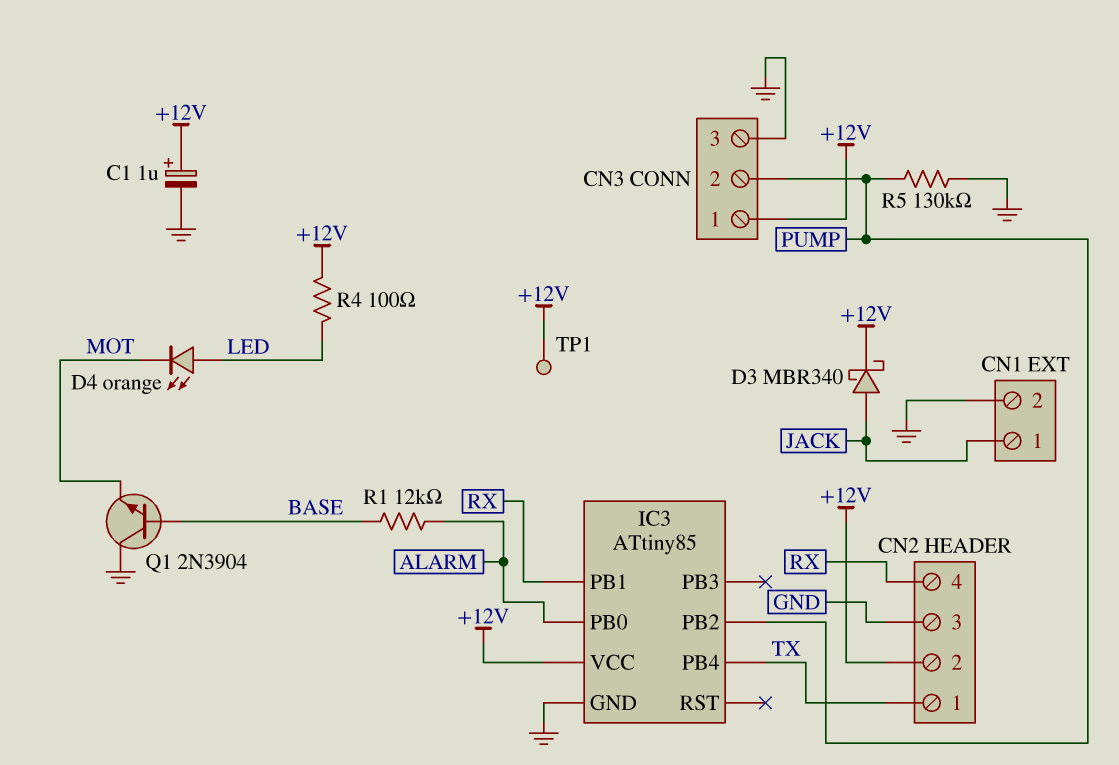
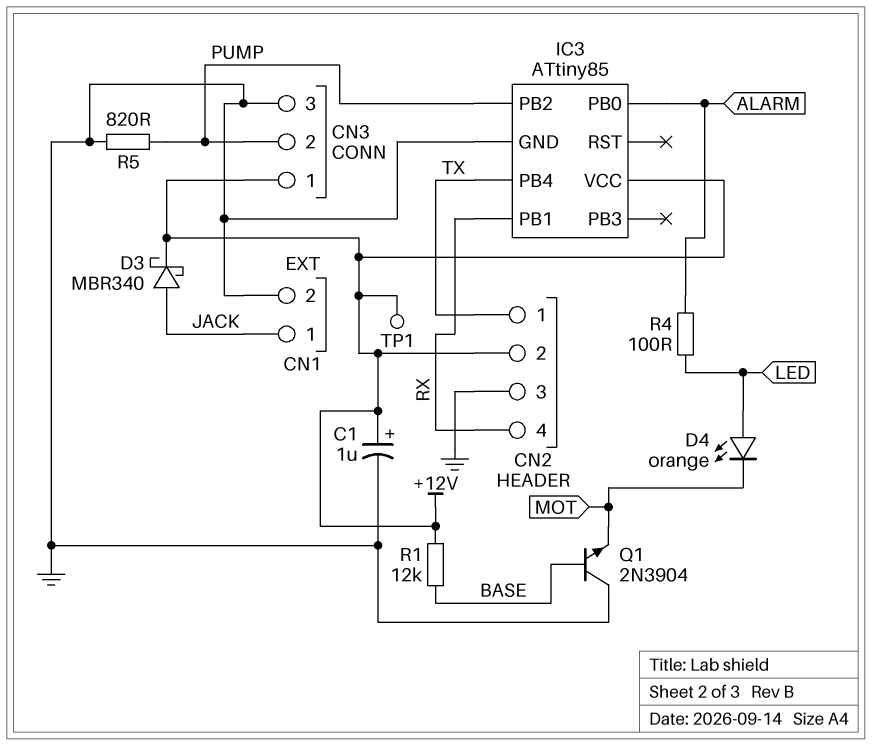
R1: 12k (ALARM, BASE) -> 12k (+12V, BASE)
R4: 100 (+12V, LED) -> 100 (ALARM, LED)
R5: 130k (GND, PUMP) -> 820 (GND, PUMP)

